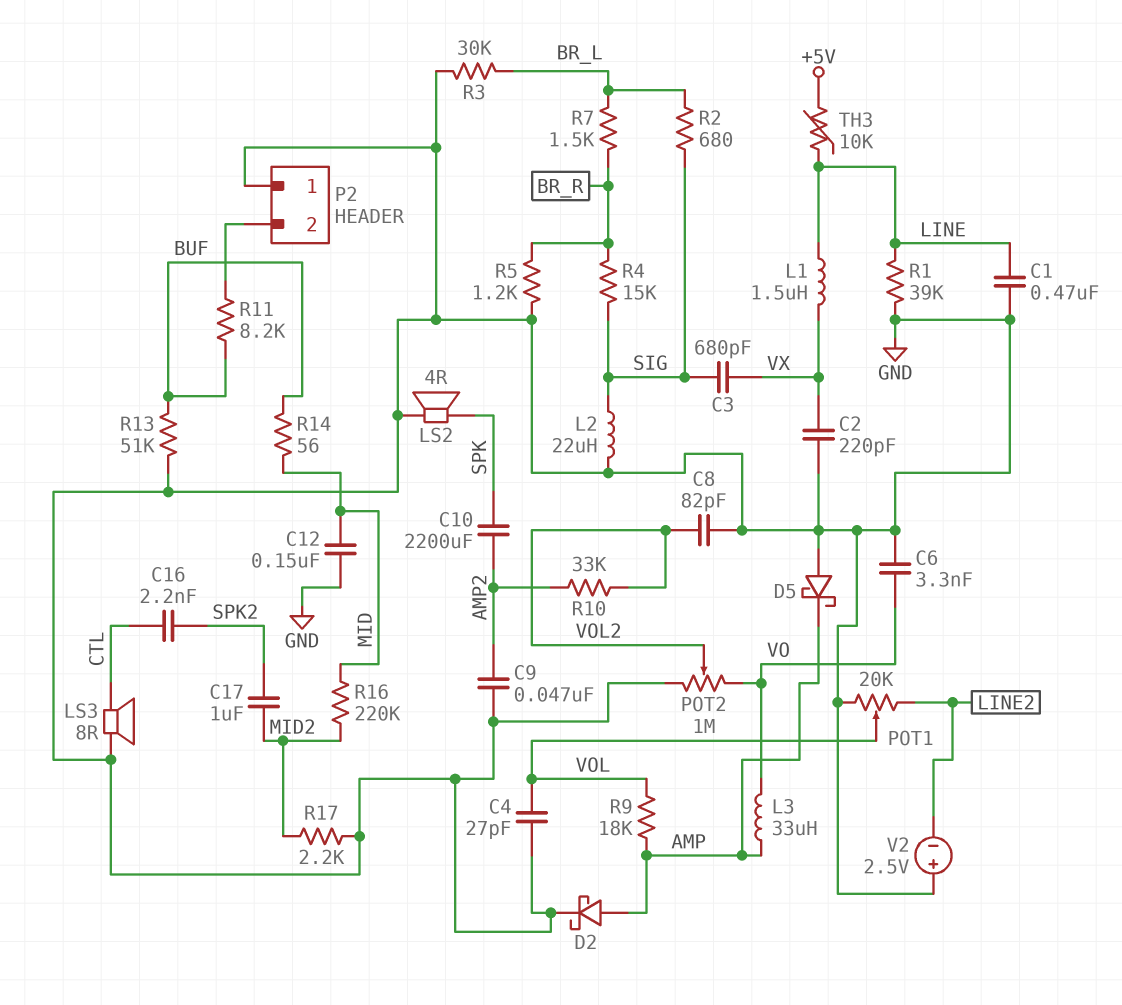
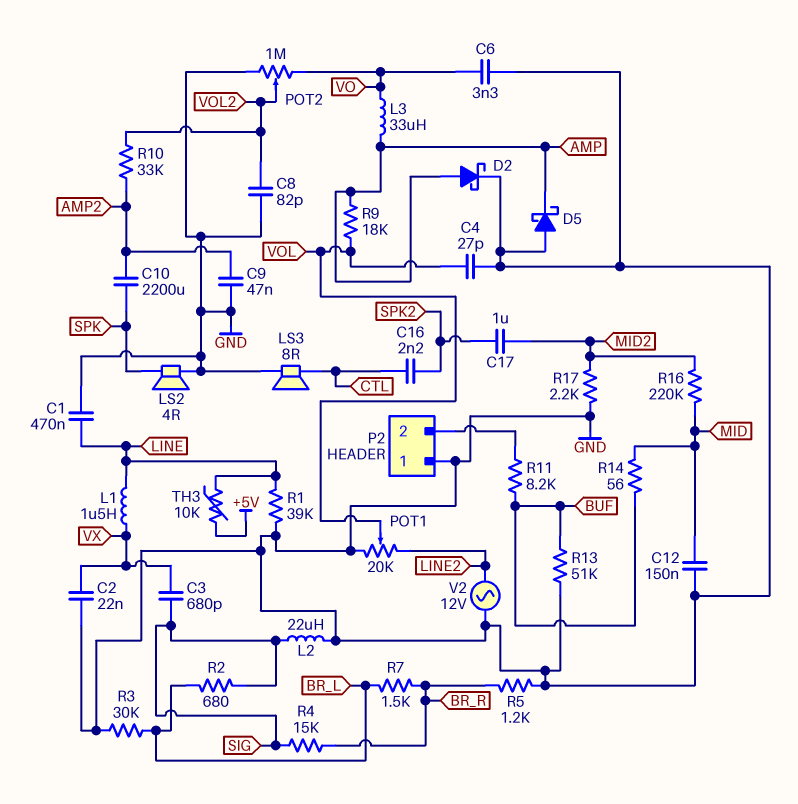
C2: 220pF (GND, VX) -> 22nF (GND, VX)
V2: 2.5V (plus GND, minus LINE2) -> AC 12V (GND, LINE2)

